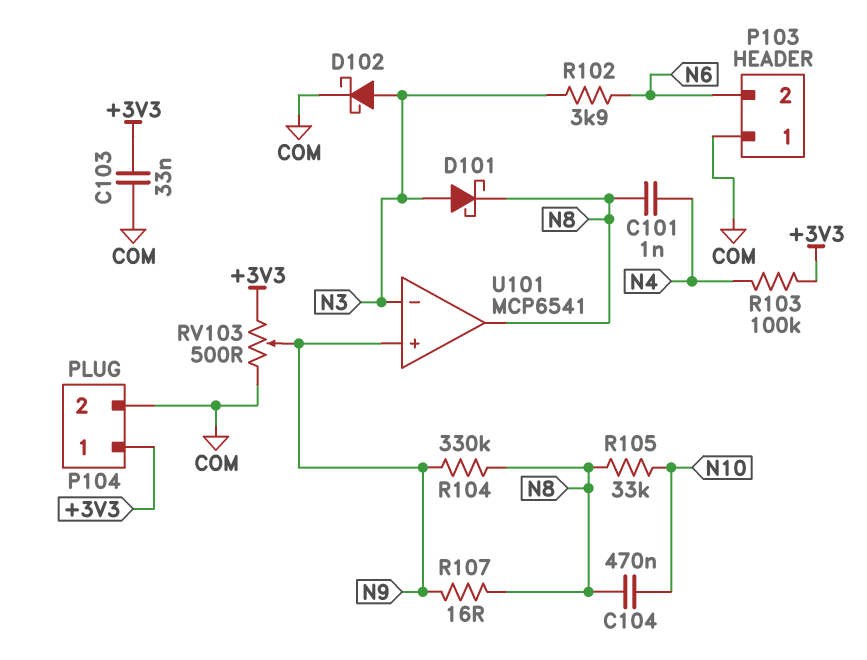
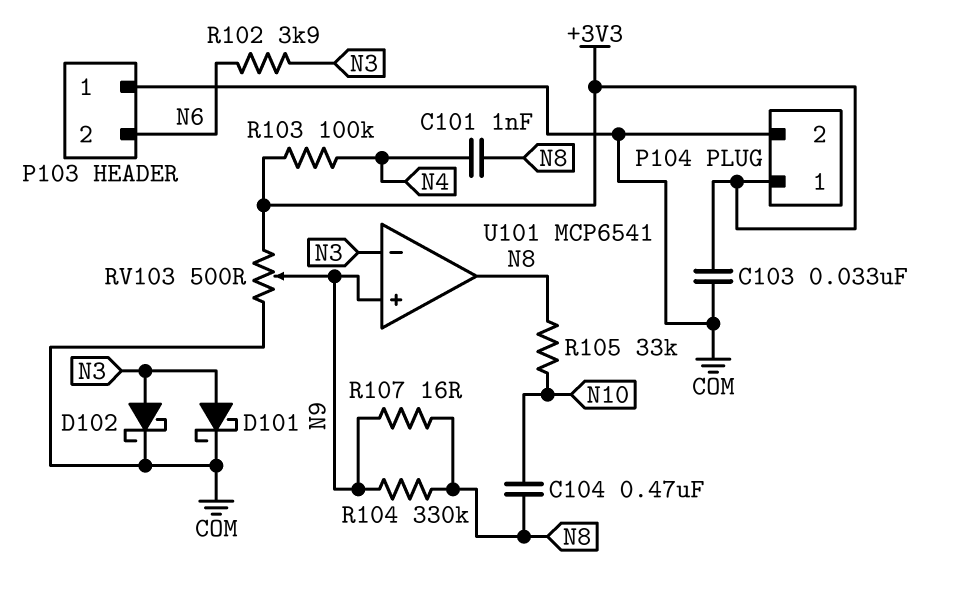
D101: schottky (A N3, K N8) -> schottky (A N3, K COM)

